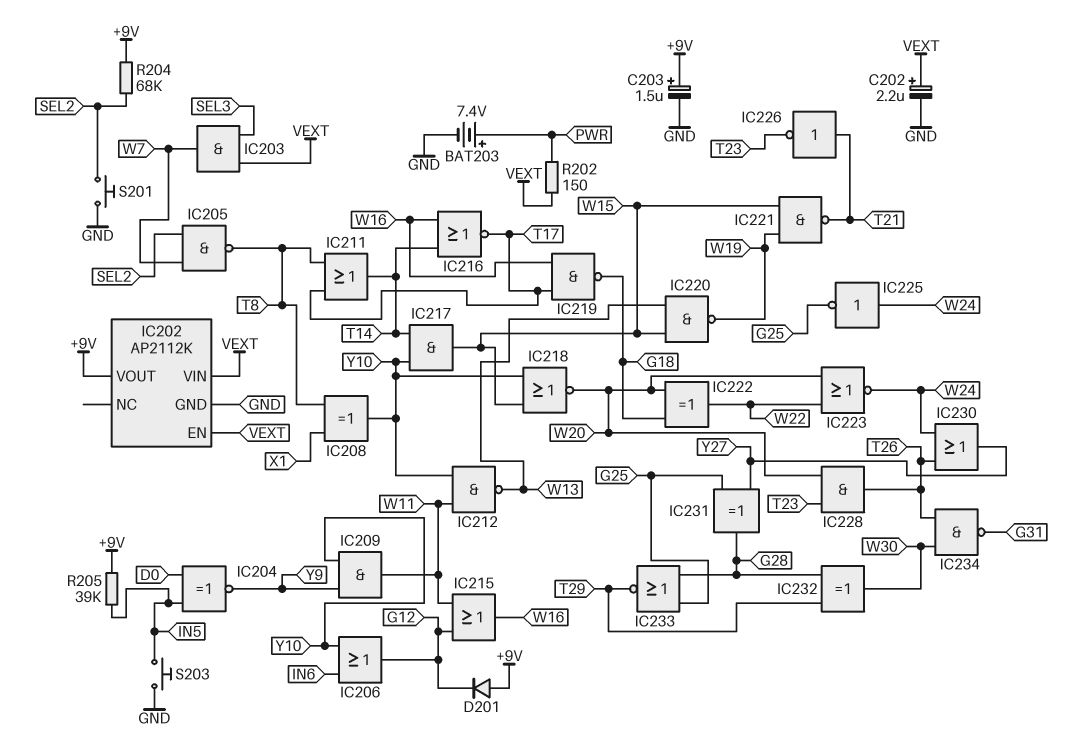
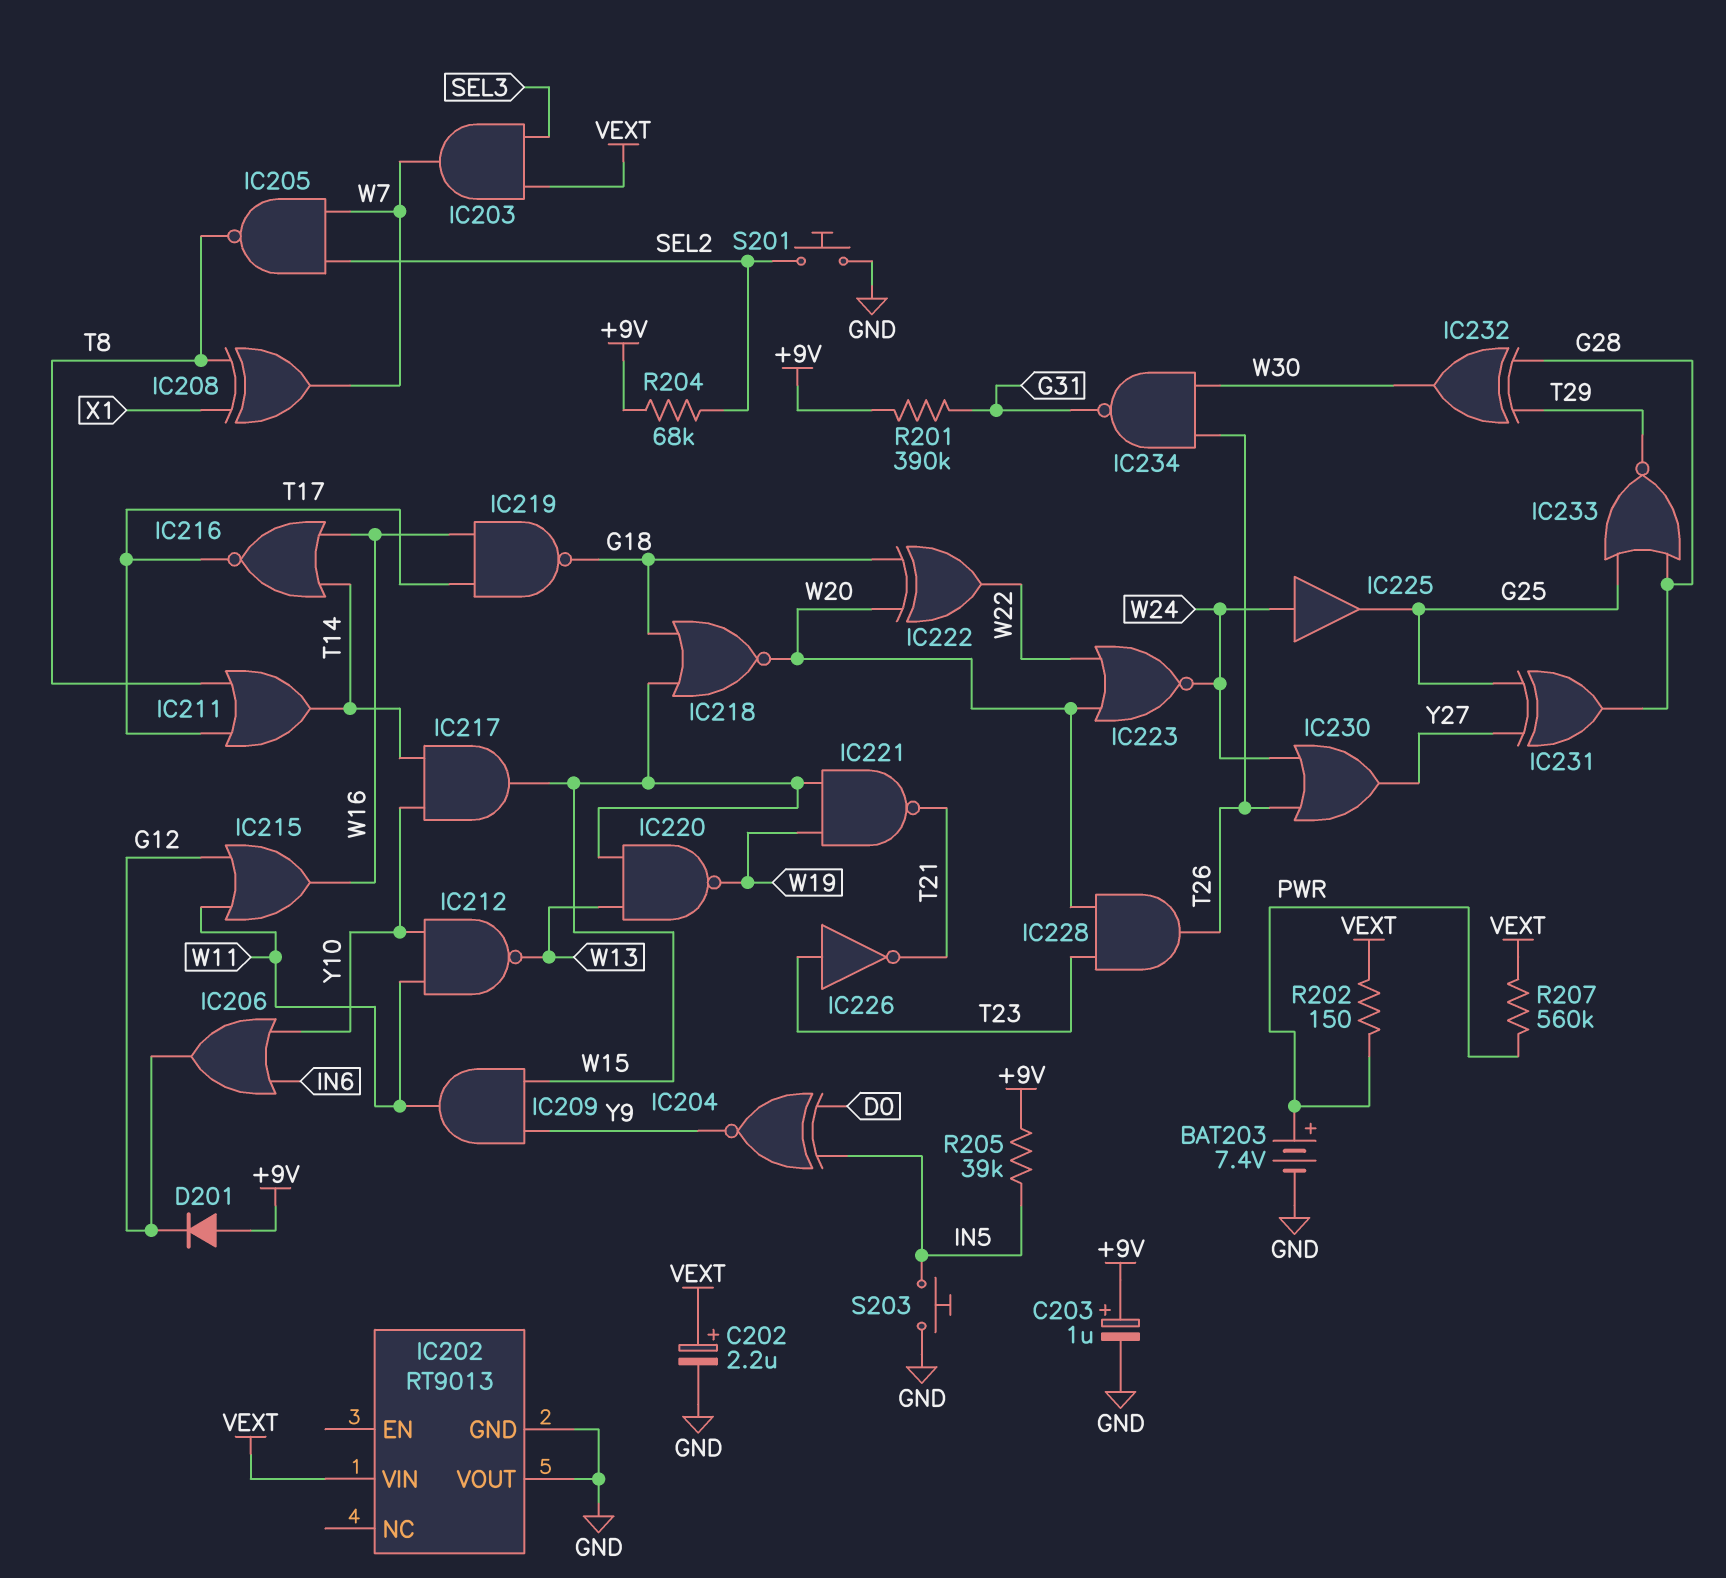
C203: 1.5uF (plus +9V, minus GND) -> 1uF (plus +9V, minus GND)
IC202: AP2112K -> RT9013
IC202 pin EN: VEXT -> none
IC202 pin VOUT: +9V -> GND
IC208: XOR (in T8, in X1, out Y10) -> XOR (in T8, in X1, out W7)
IC209: AND (in Y9, in Y10, out W11) -> AND (in W15, in Y9, out W11)
IC218: NOR (in W15, in Y10, out W20) -> NOR (in G18, in W15, out W20)
IC225: NOT (in W24, out G25) -> buffer (in W24, out G25)
IC226: NOT (in T21, out T23) -> NOT (in T23, out T21)
R201: none -> 390k (+9V, G31)
R207: none -> 560k (PWR, VEXT)

